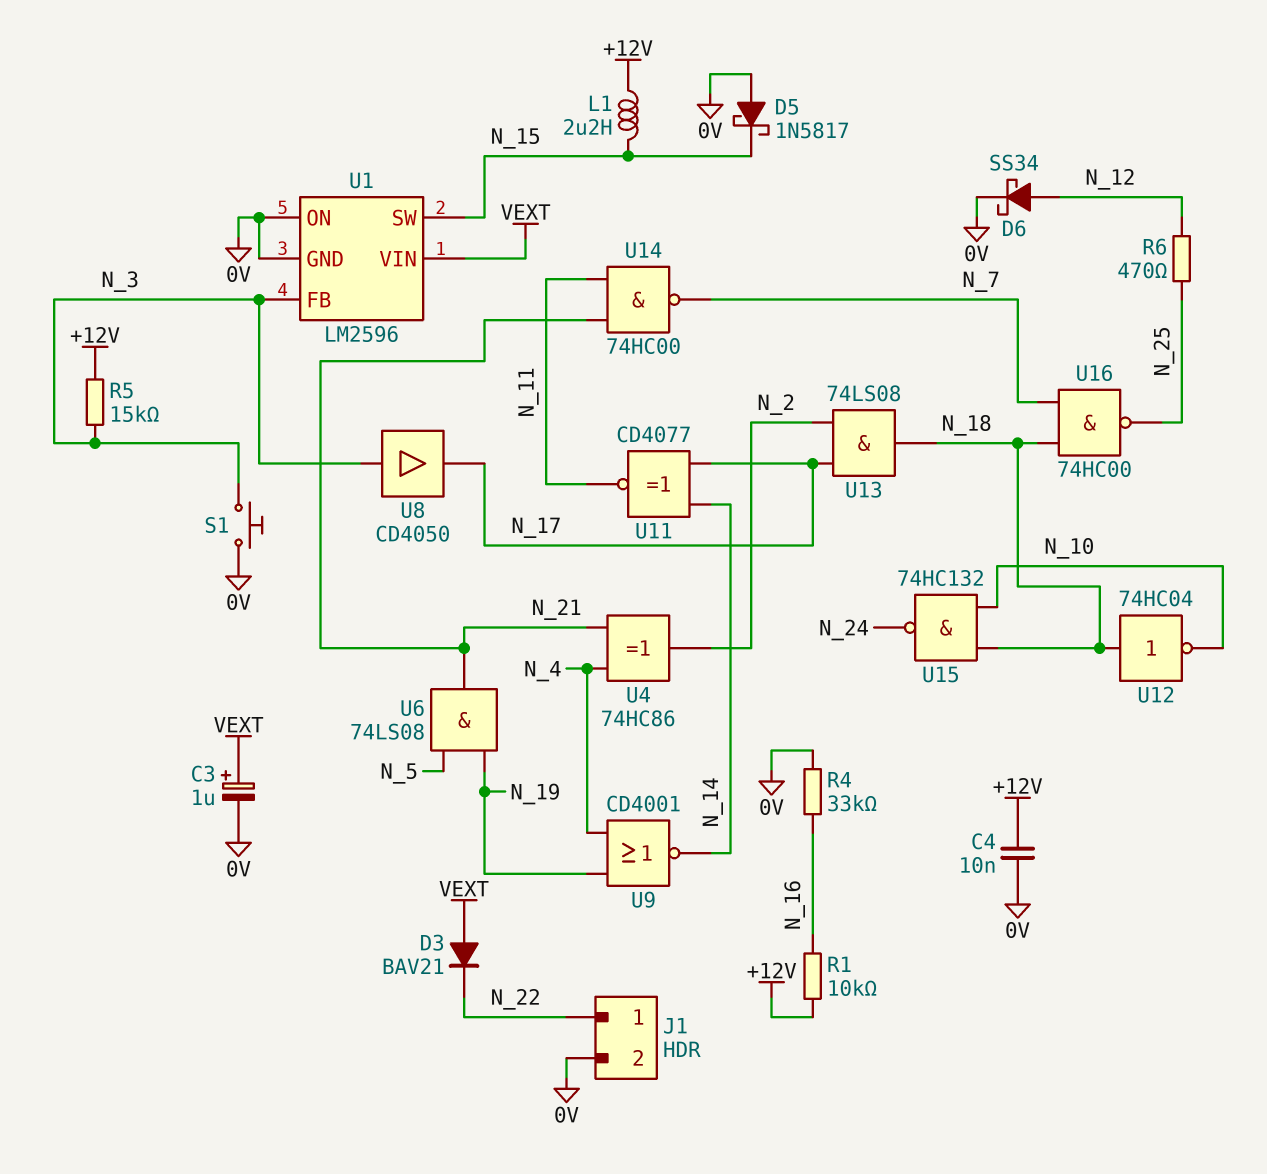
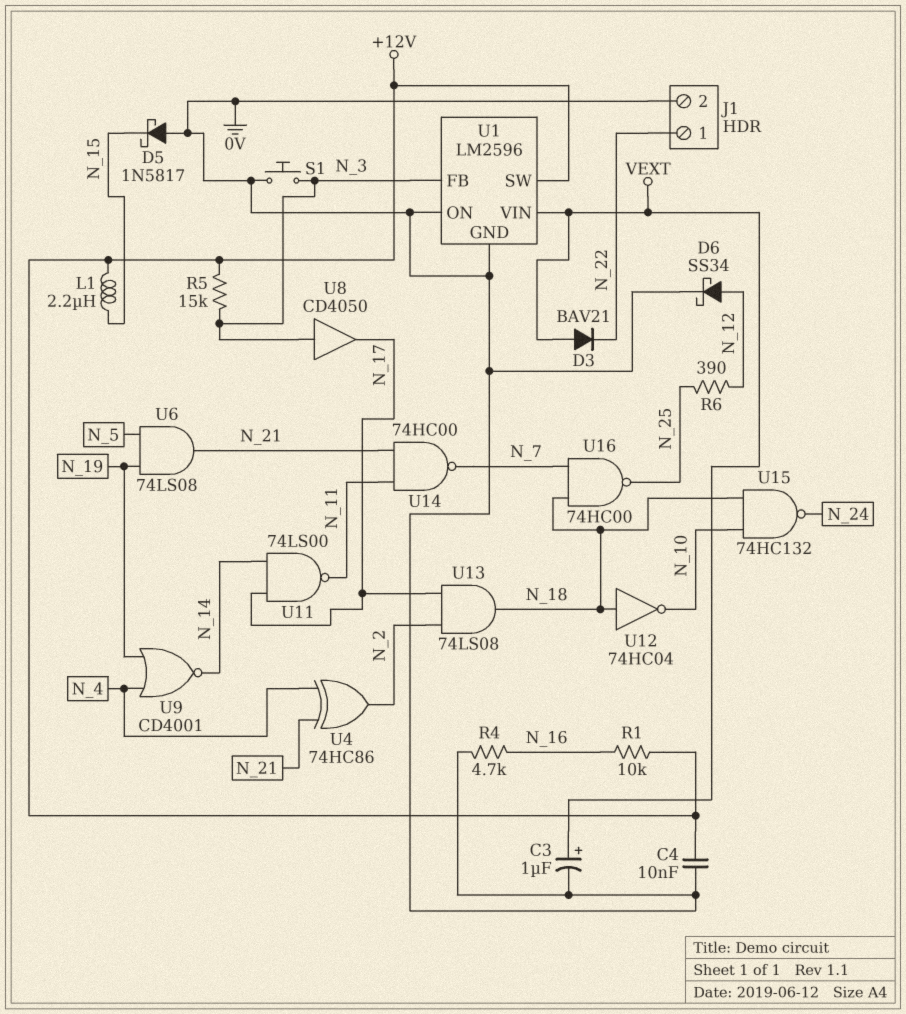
R4: 33k (0V, N_16) -> 4.7k (0V, N_16)
R6: 470 (N_12, N_25) -> 390 (N_12, N_25)
U1 pin SW: N_15 -> +12V
U11: XNOR CD4077 (in N_14, in N_17, out N_11) -> NAND 74LS00 (in N_14, in N_17, out N_11)

